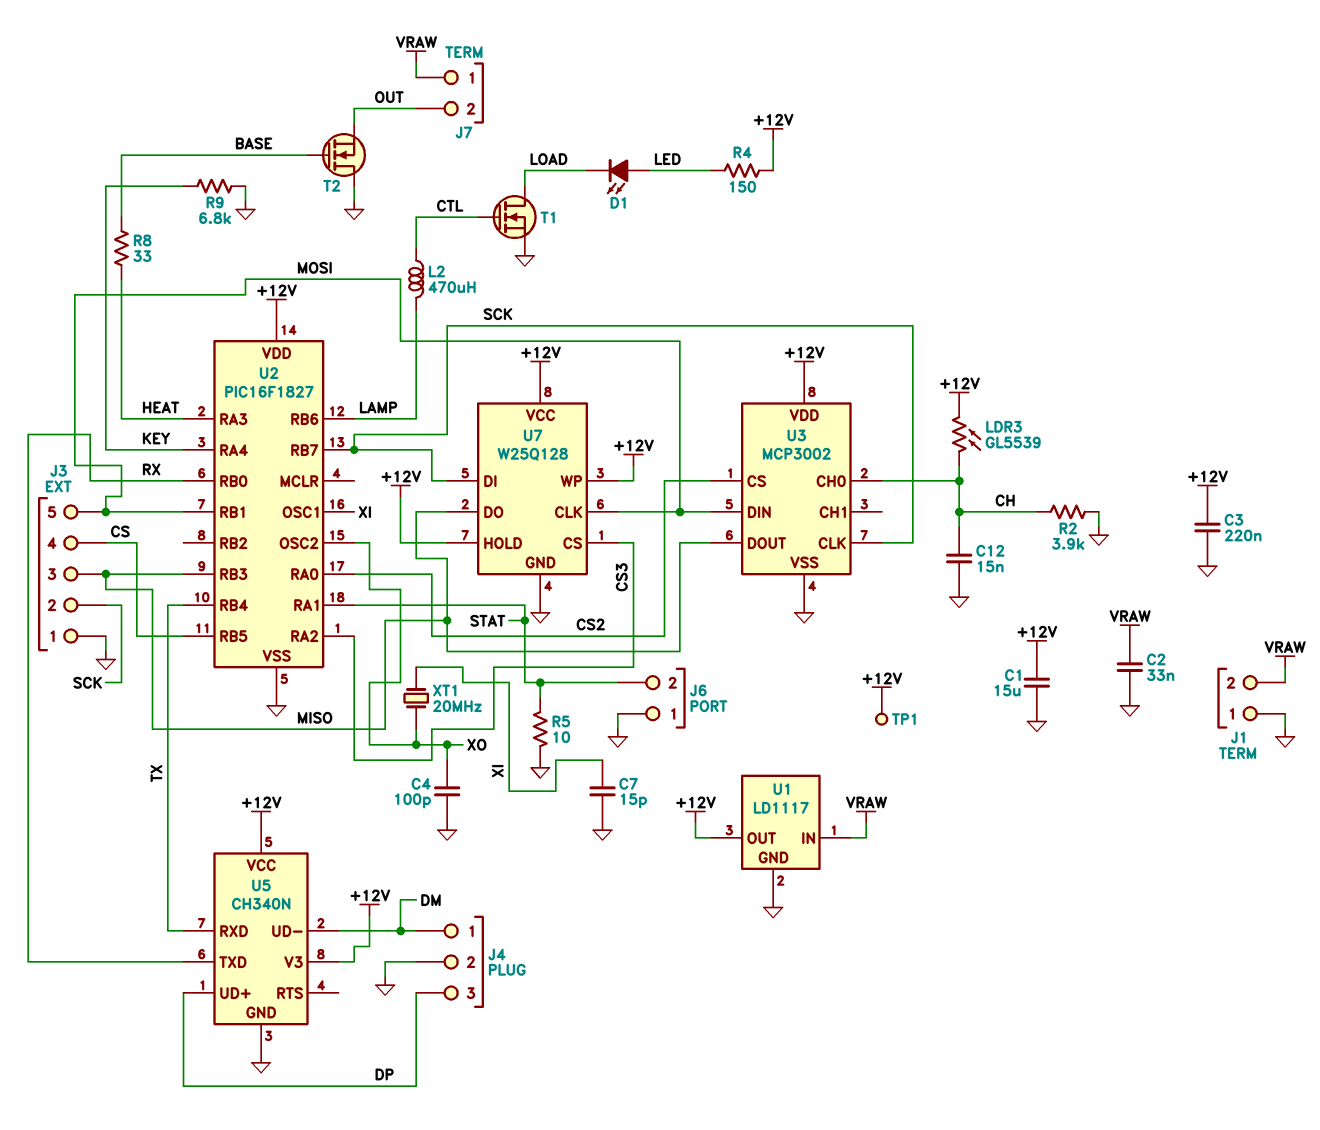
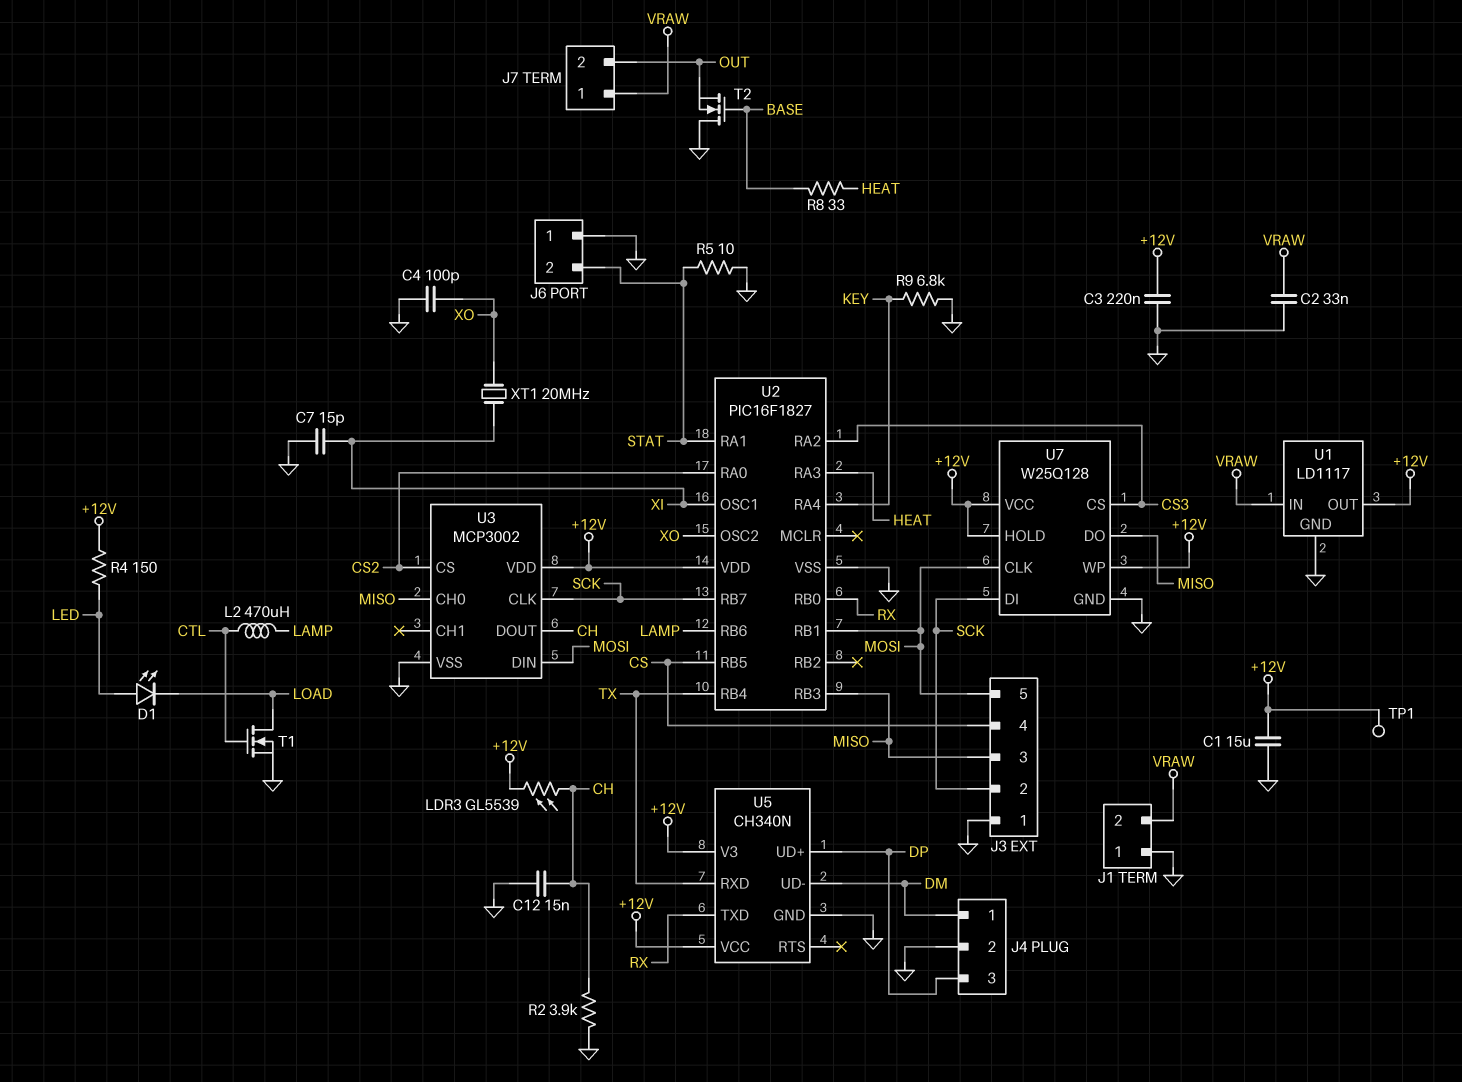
U3 pin CH0: CH -> MISO
U3 pin DOUT: MISO -> CH

